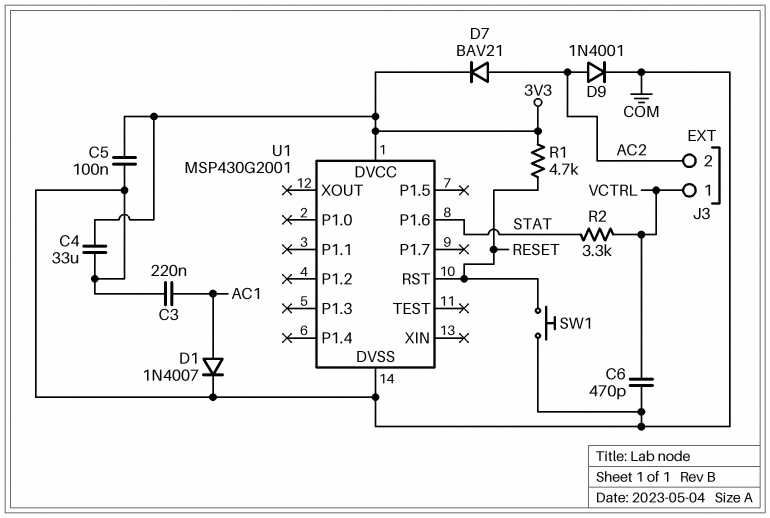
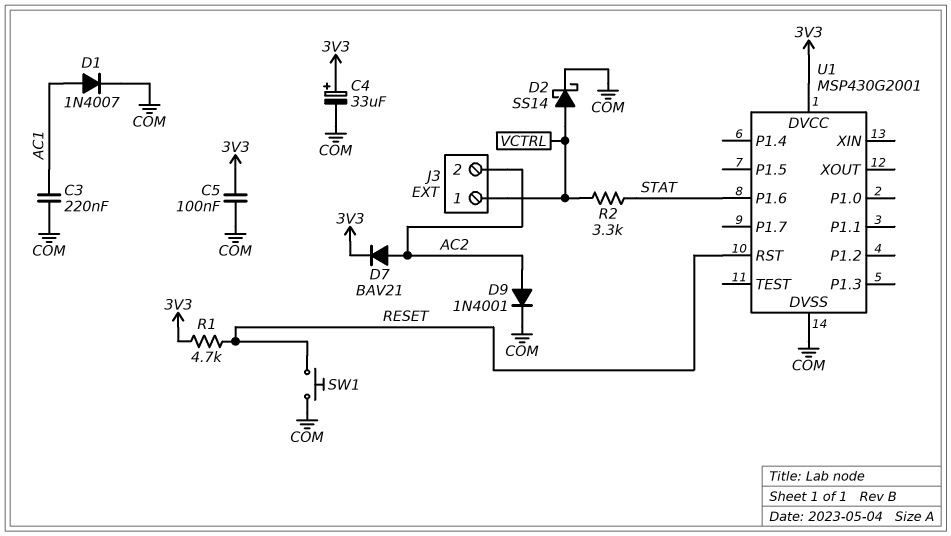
C4: 33uF (3V3, COM) -> 33uF (plus 3V3, minus COM)
C6: 470pF (COM, VCTRL) -> none
D2: none -> schottky SS14 (A VCTRL, K COM)

